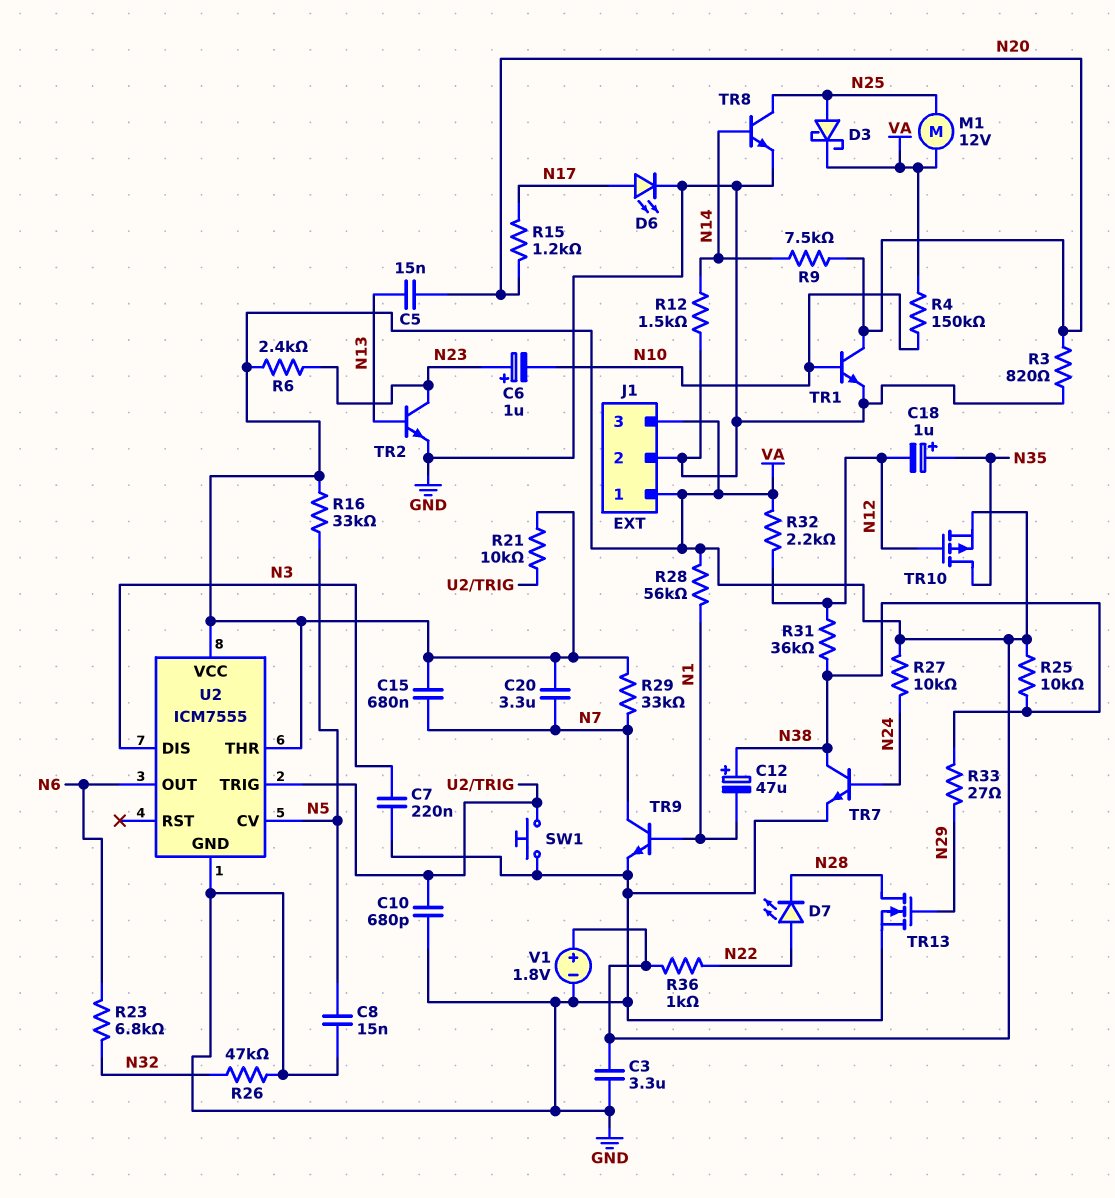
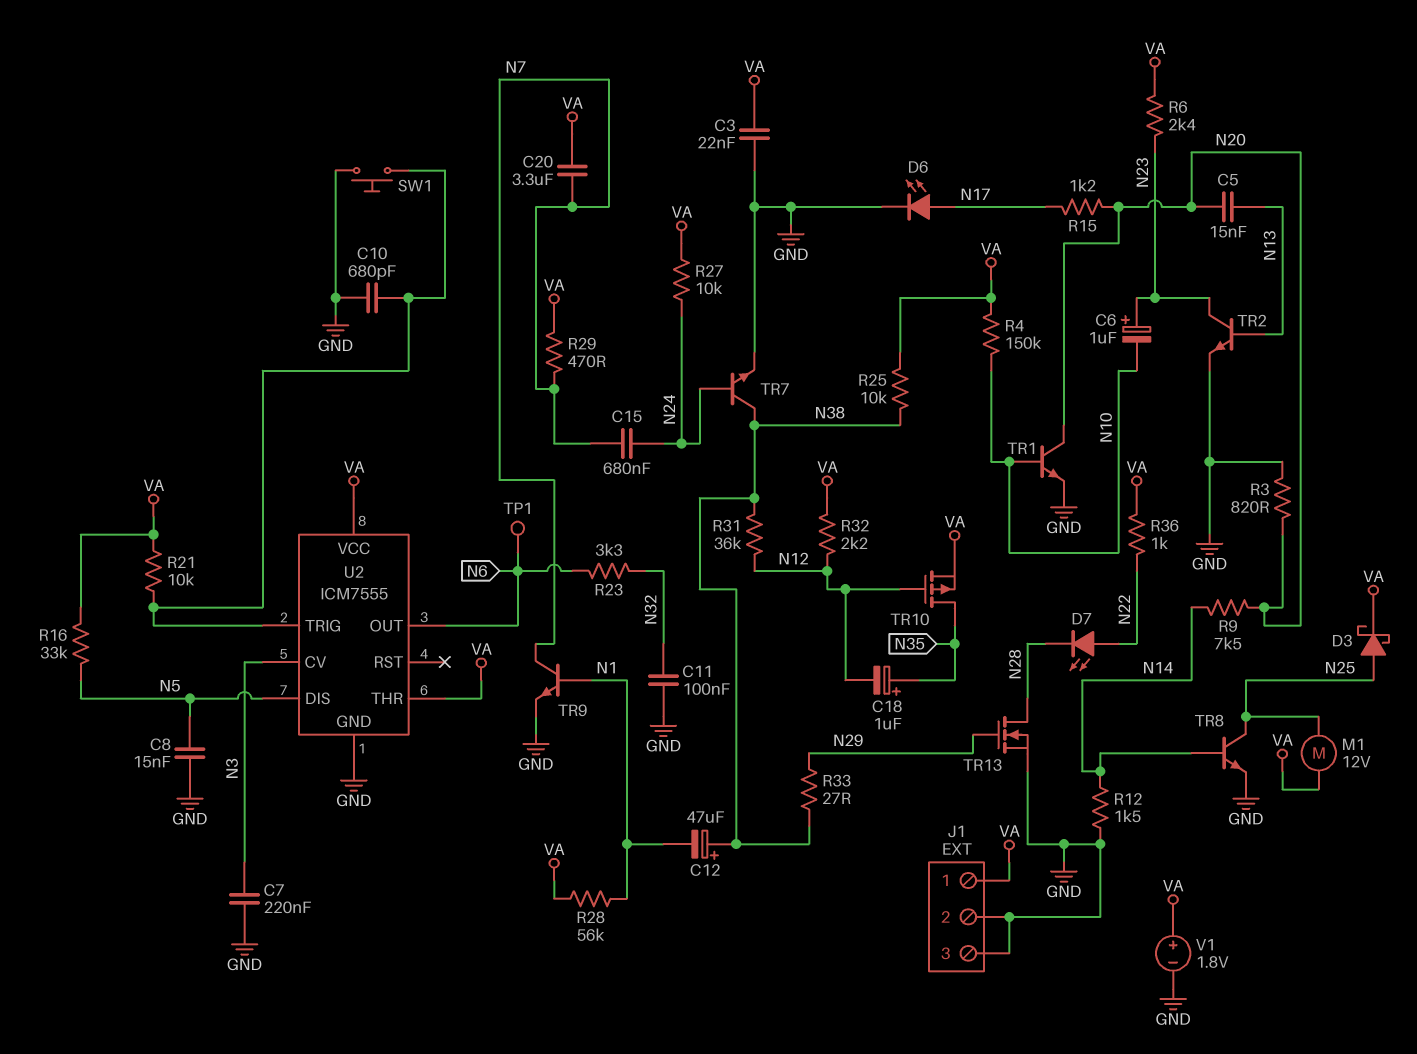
C3: 3.3uF (GND, VA) -> 22nF (GND, VA)
C11: none -> 100nF (GND, N32)
C15: 680nF (N7, VA) -> 680nF (N7, N24)
J1 pin 3: VA -> GND
R23: 6.8k (N6, N32) -> 3.3k (N6, N32)
R26: 47k (GND, N32) -> none
R29: 33k (N7, VA) -> 470 (N7, VA)
TP1: none -> test point (N6)
U2 pin CV: N5 -> N3
U2 pin DIS: N3 -> N5

